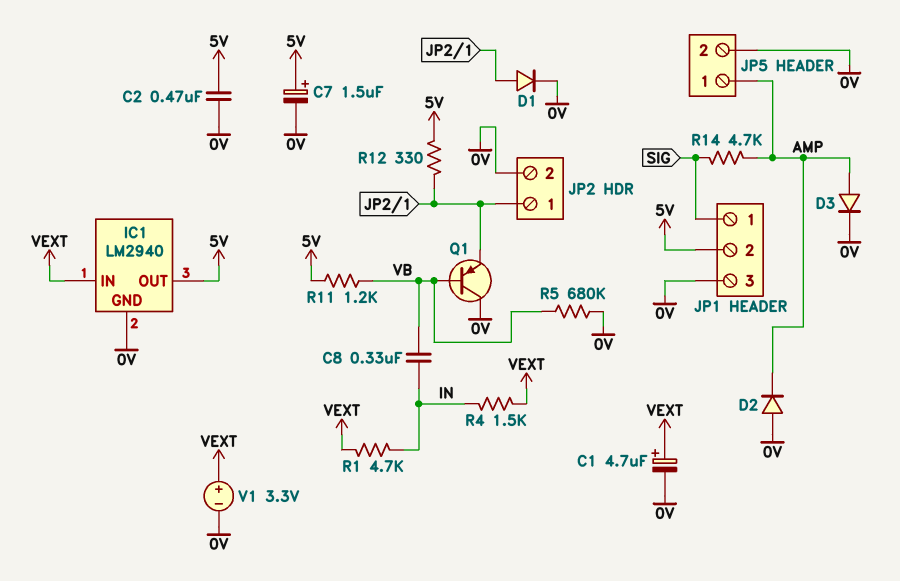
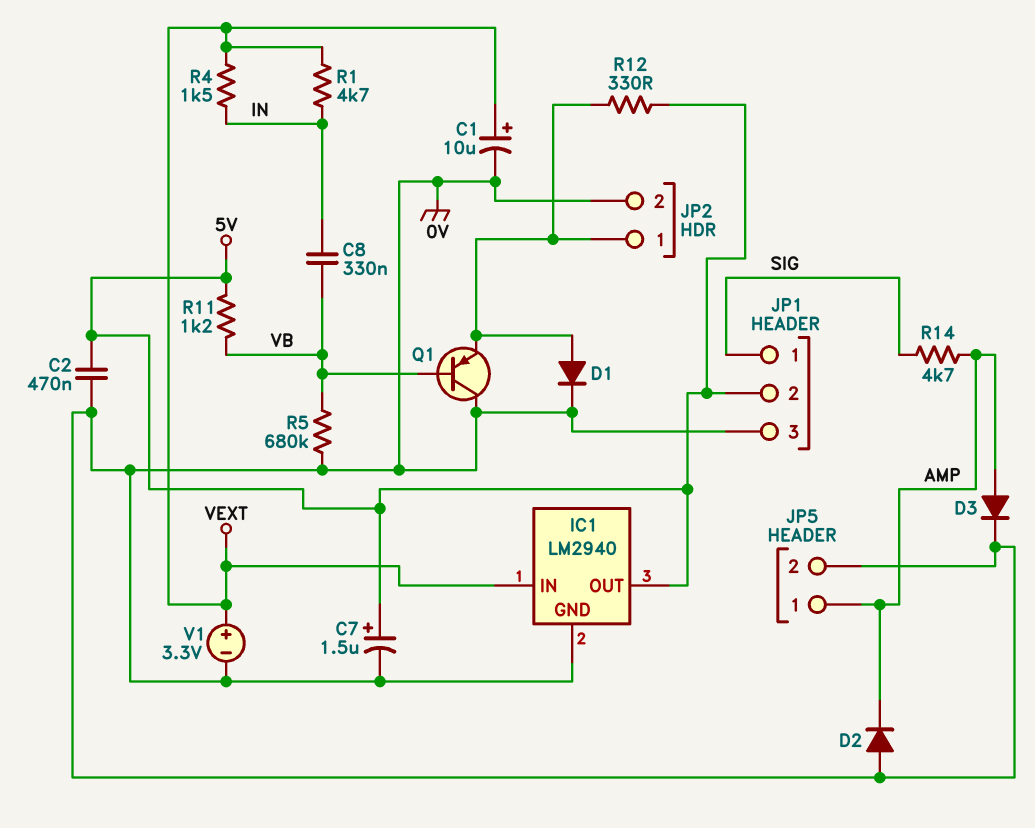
C1: 4.7uF (plus VEXT, minus 0V) -> 10uF (plus VEXT, minus 0V)

